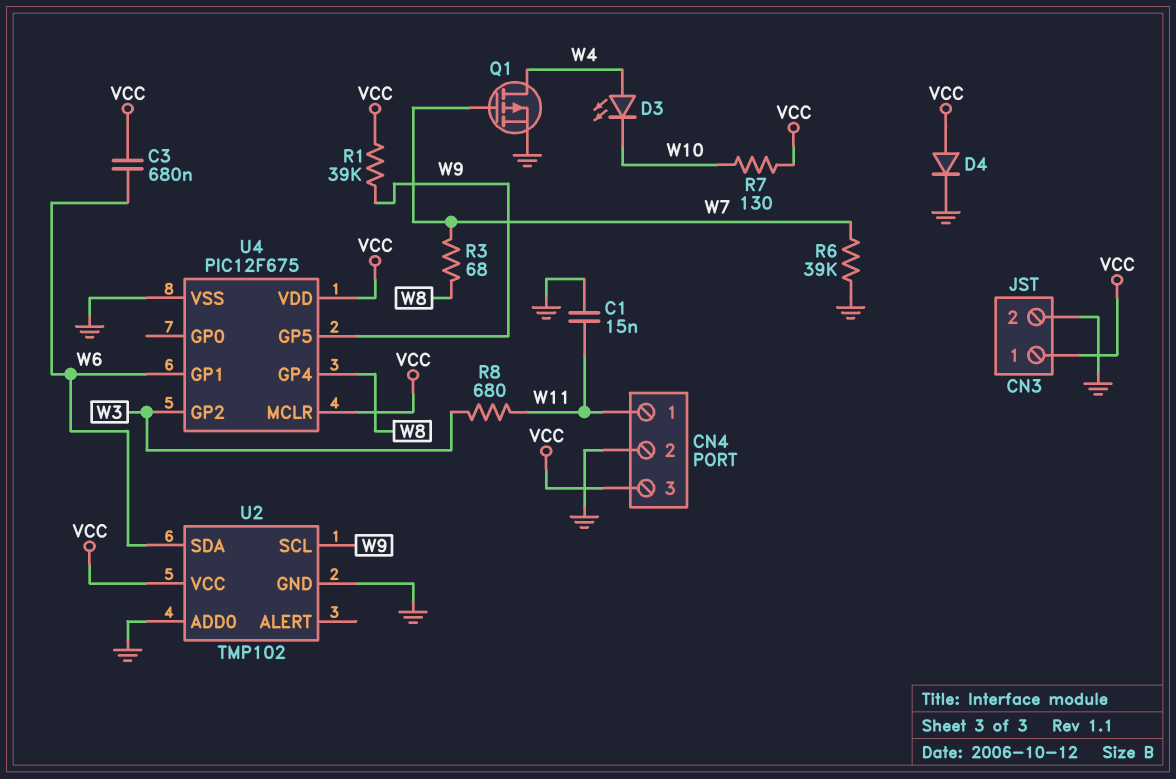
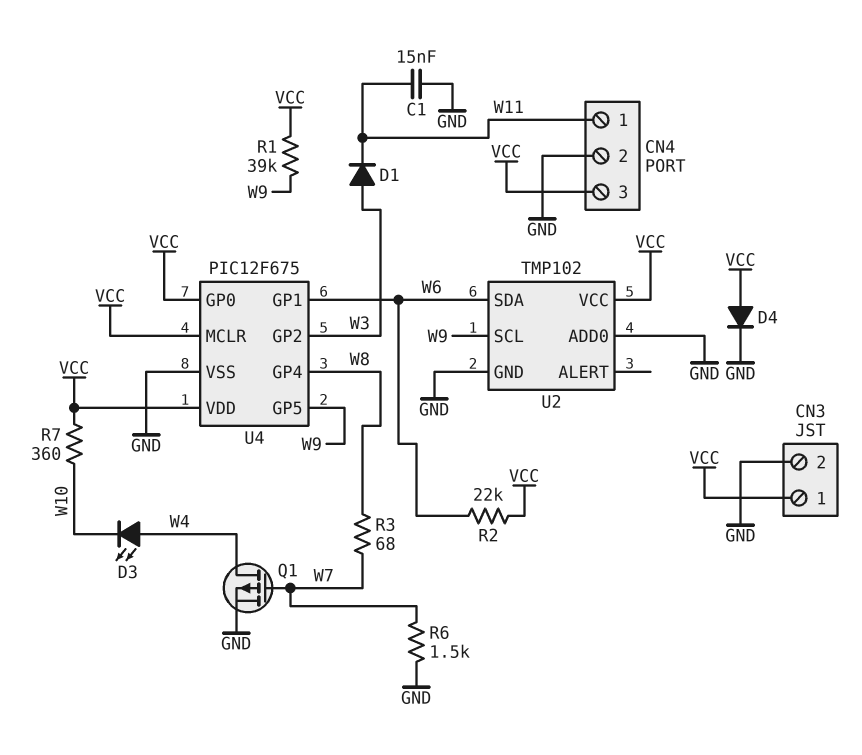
C3: 680nF (VCC, W6) -> none
D1: none -> diode (A W3, K W11)
R2: none -> 22k (VCC, W6)
R6: 39k (GND, W7) -> 1.5k (GND, W7)
R7: 130 (VCC, W10) -> 360 (VCC, W10)
R8: 680 (W3, W11) -> none
U4 pin GP0: none -> VCC

